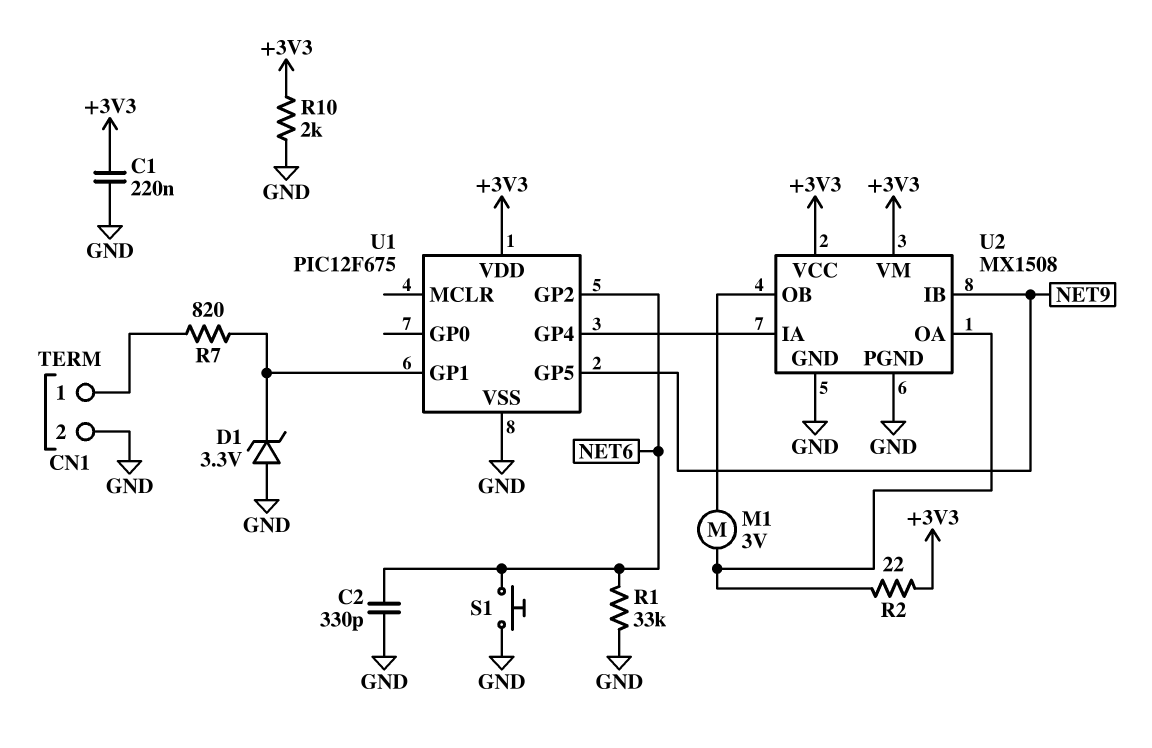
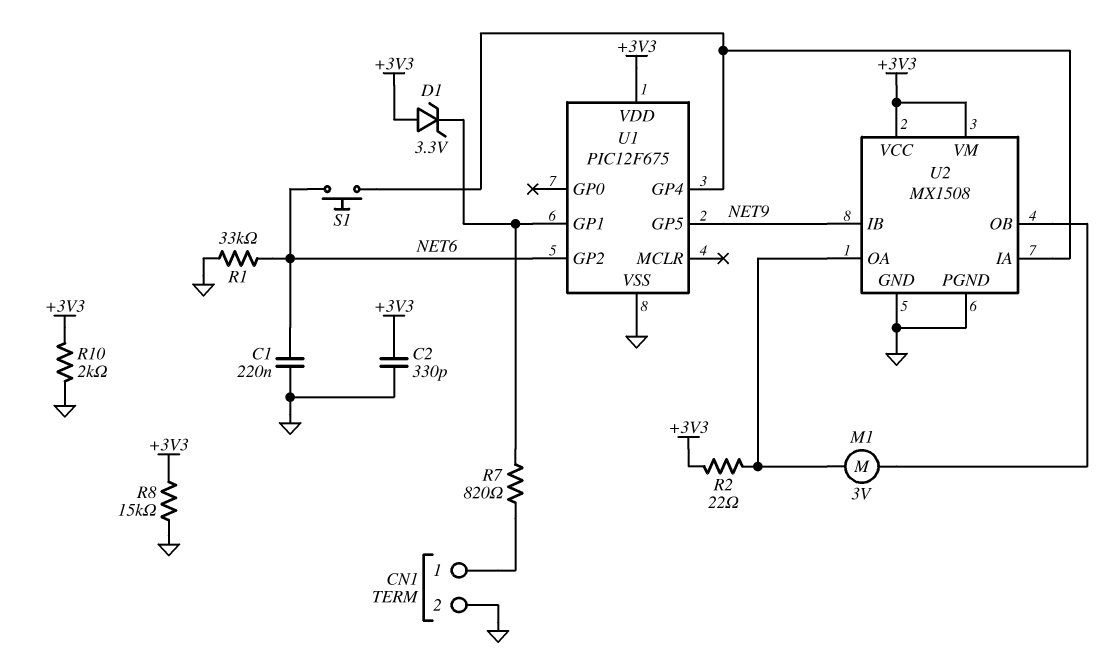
C1: 220nF (+3V3, GND) -> 220nF (GND, NET6)
C2: 330pF (GND, NET6) -> 330pF (+3V3, GND)
D1: zener 3.3V (A GND, K U1/GP1) -> zener 3.3V (A +3V3, K U1/GP1)
R8: none -> 15k (+3V3, GND)
S1: button (GND, NET6) -> button (NET6, U1/GP4)

